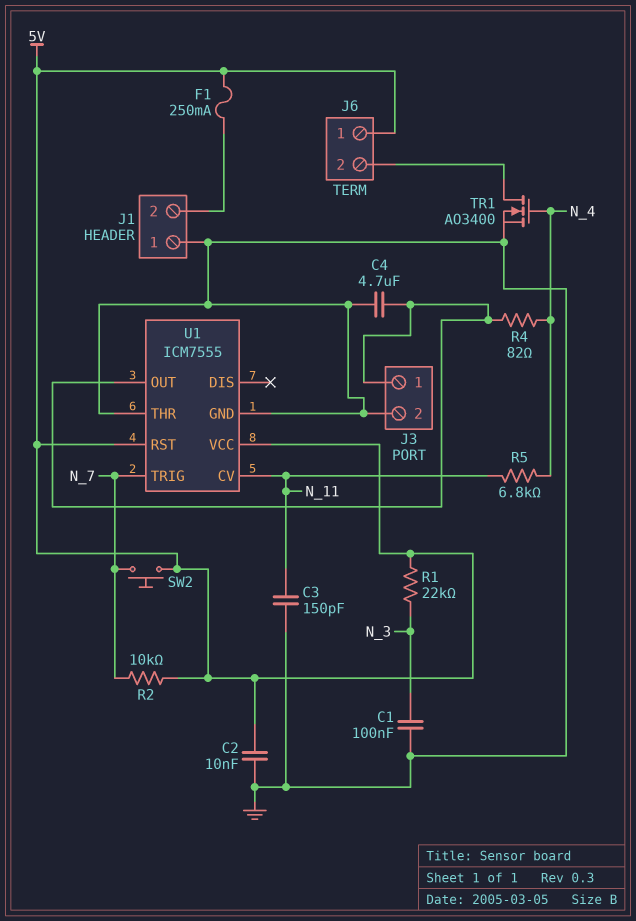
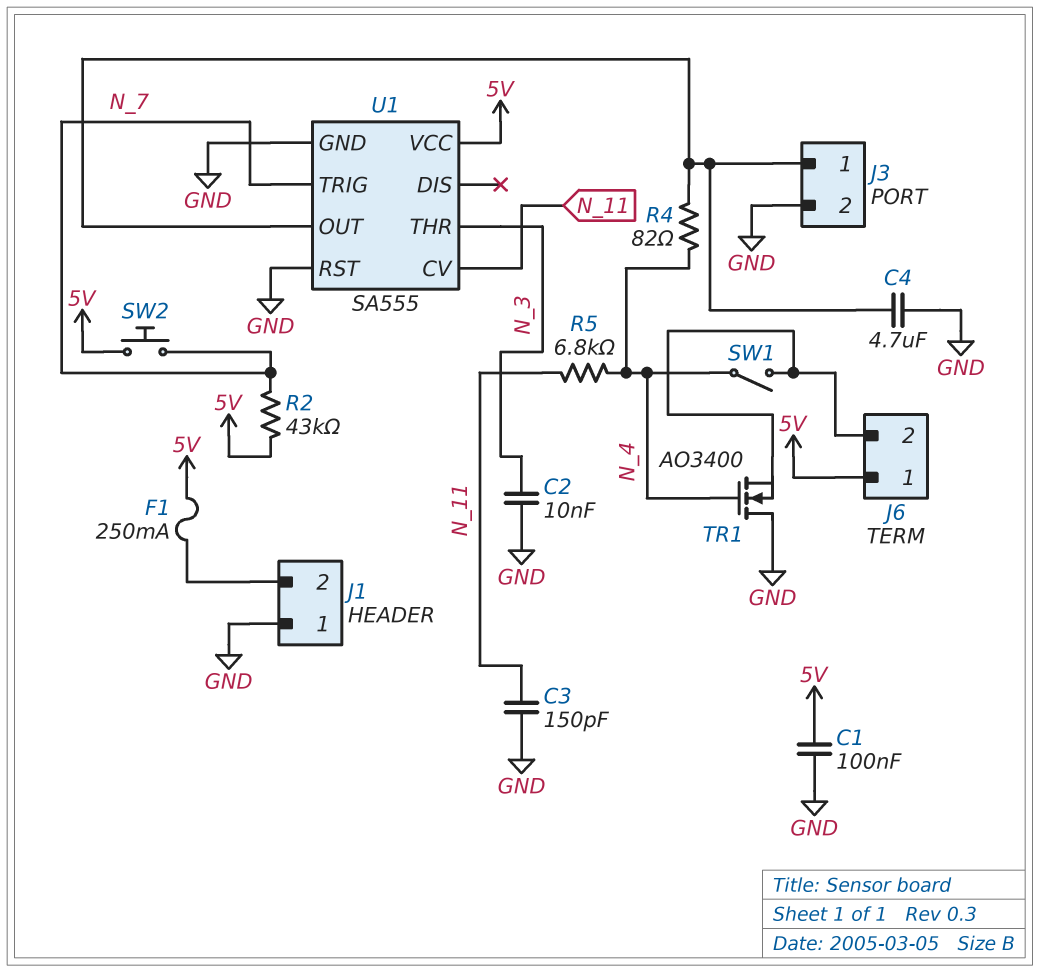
C1: 100nF (GND, N_3) -> 100nF (5V, GND)
C2: 10nF (5V, GND) -> 10nF (GND, N_3)
R1: 22k (5V, N_3) -> none
R2: 10k (5V, N_7) -> 43k (5V, N_7)
SW1: none -> switch (J6/2, N_4)
TR1: NMOS AO3400 (G N_4, D J6/2, S GND) -> NMOS AO3400 (G N_4, D GND, S J6/2)
U1: ICM7555 -> SA555
U1 pin RST: 5V -> GND
U1 pin THR: GND -> N_3

